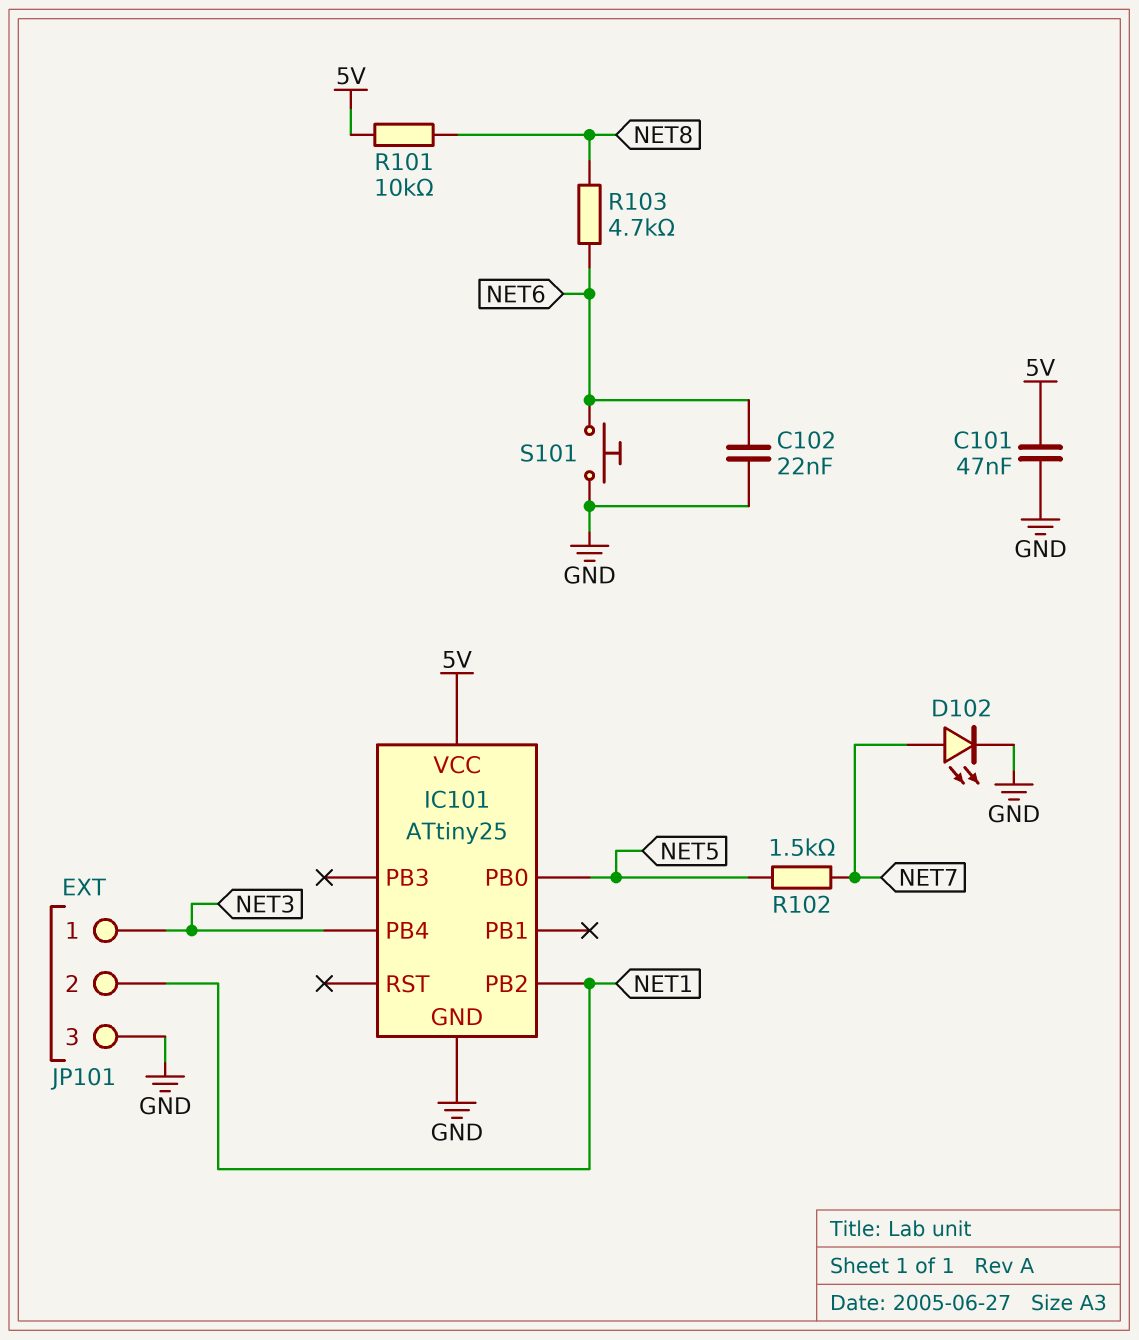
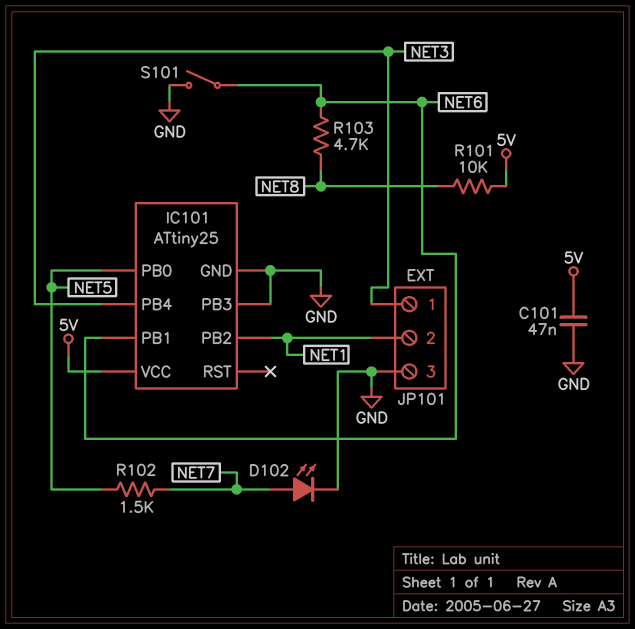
C102: 22nF (GND, NET6) -> none
IC101 pin PB1: none -> NET6
IC101 pin PB3: none -> GND
S101: button (GND, NET6) -> switch (GND, NET6)

